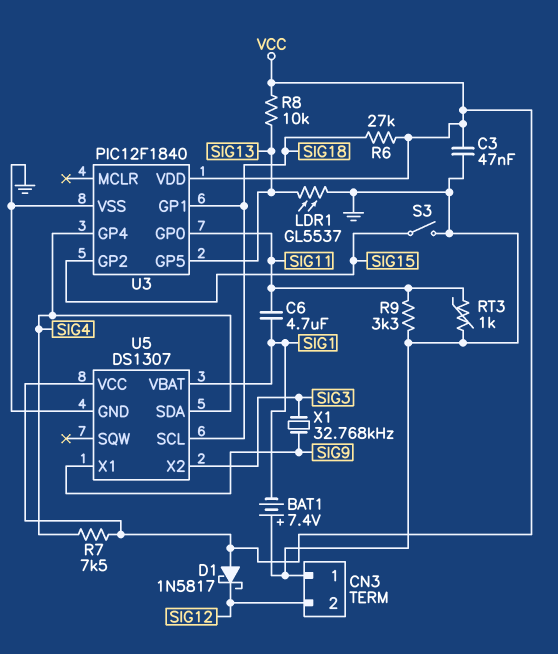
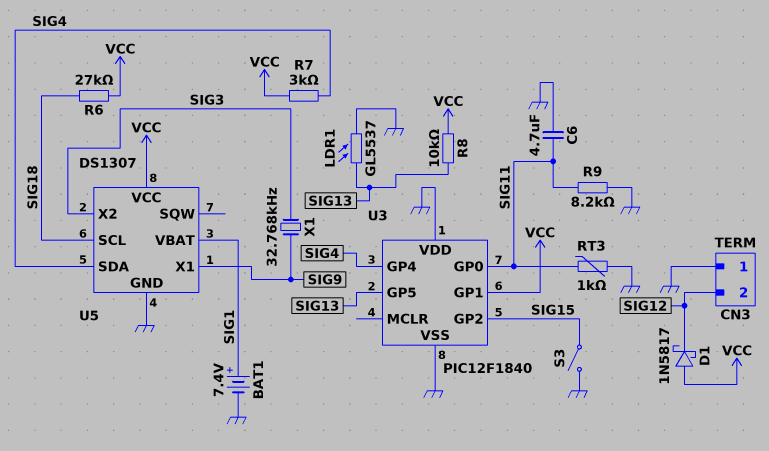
BAT1: 7.4V (plus GND, minus SIG1) -> 7.4V (plus SIG1, minus GND)
C3: 47nF (GND, VCC) -> none
C6: 4.7uF (SIG1, SIG11) -> 4.7uF (GND, SIG11)
R7: 7.5k (SIG4, VCC) -> 3k (SIG4, VCC)
R9: 3.3k (GND, SIG11) -> 8.2k (GND, SIG11)
U3 pin GP1: SIG18 -> VCC
U3 pin VDD: VCC -> GND

